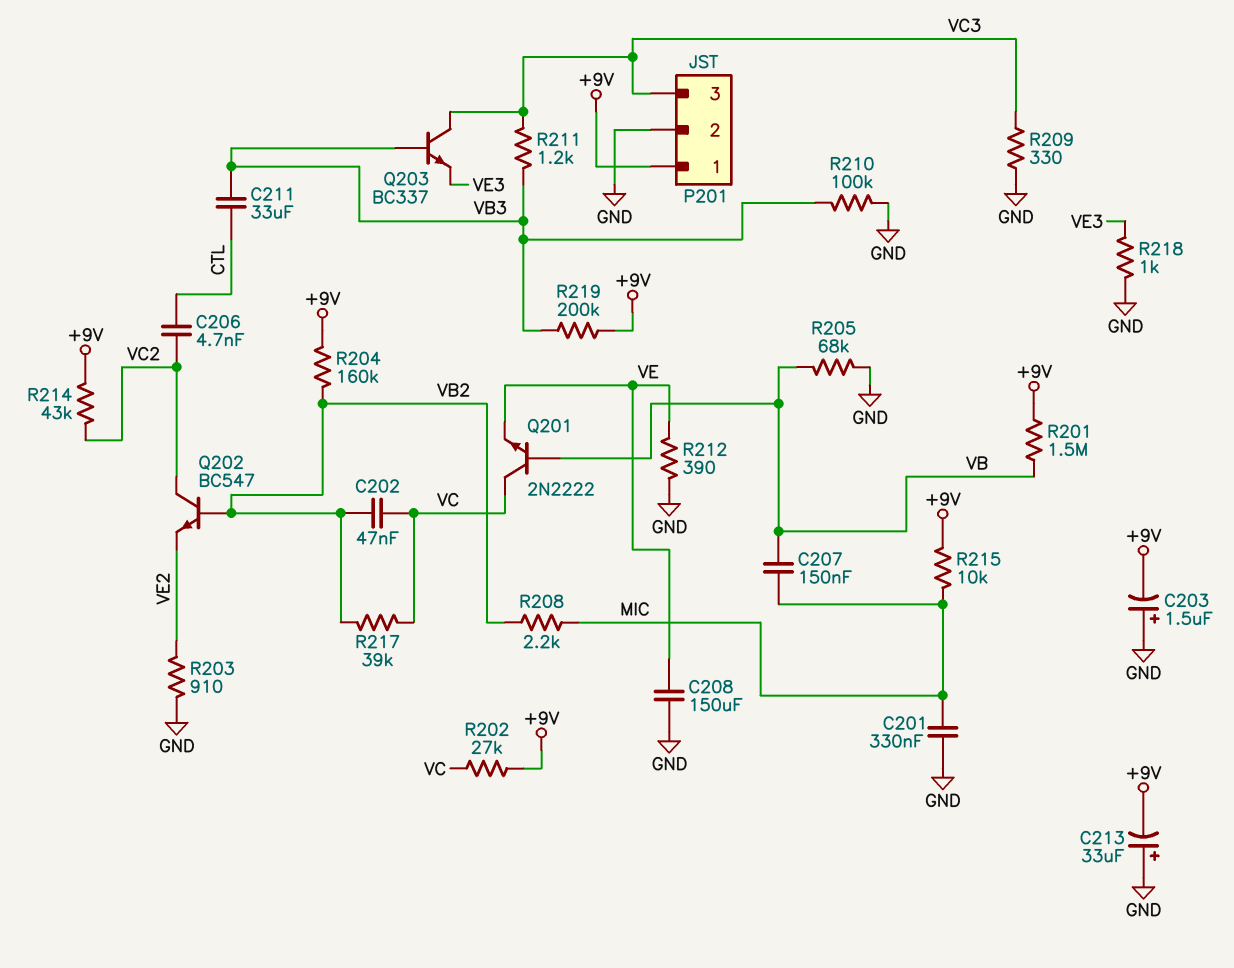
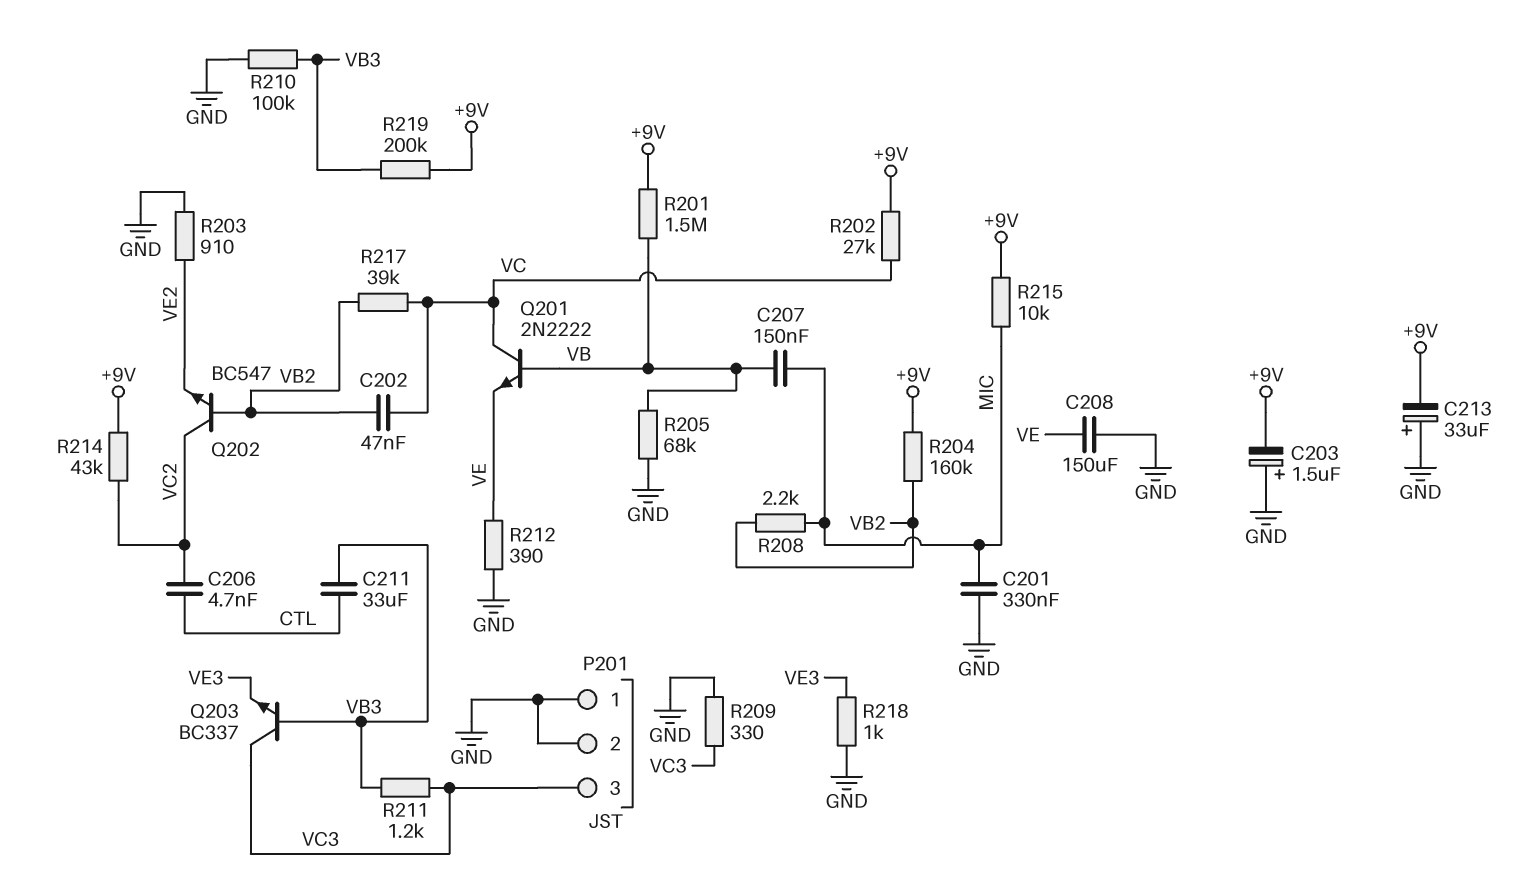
P201 pin 1: +9V -> GND

